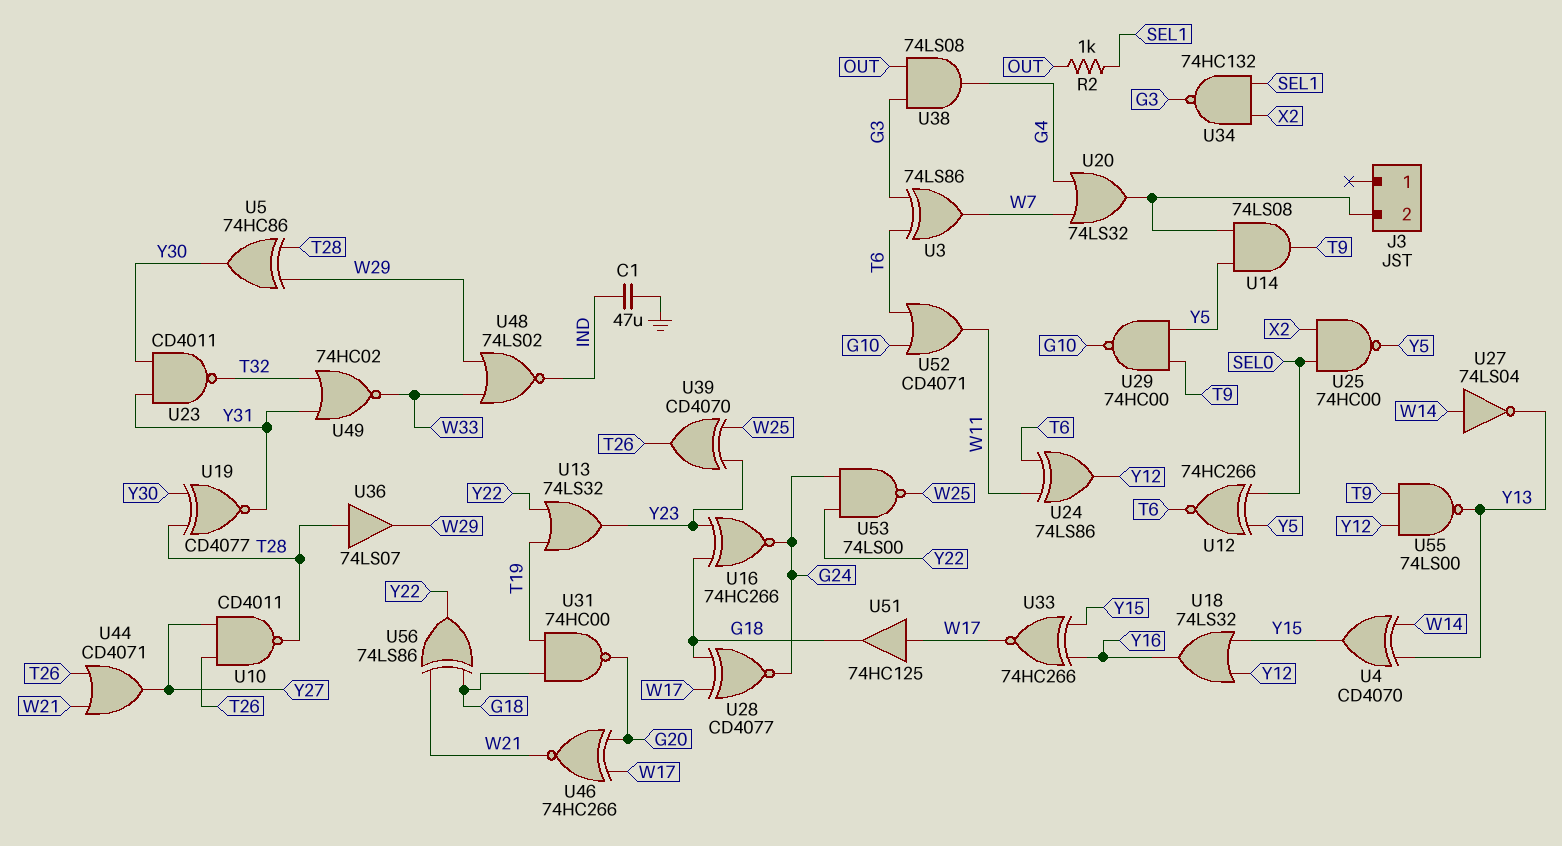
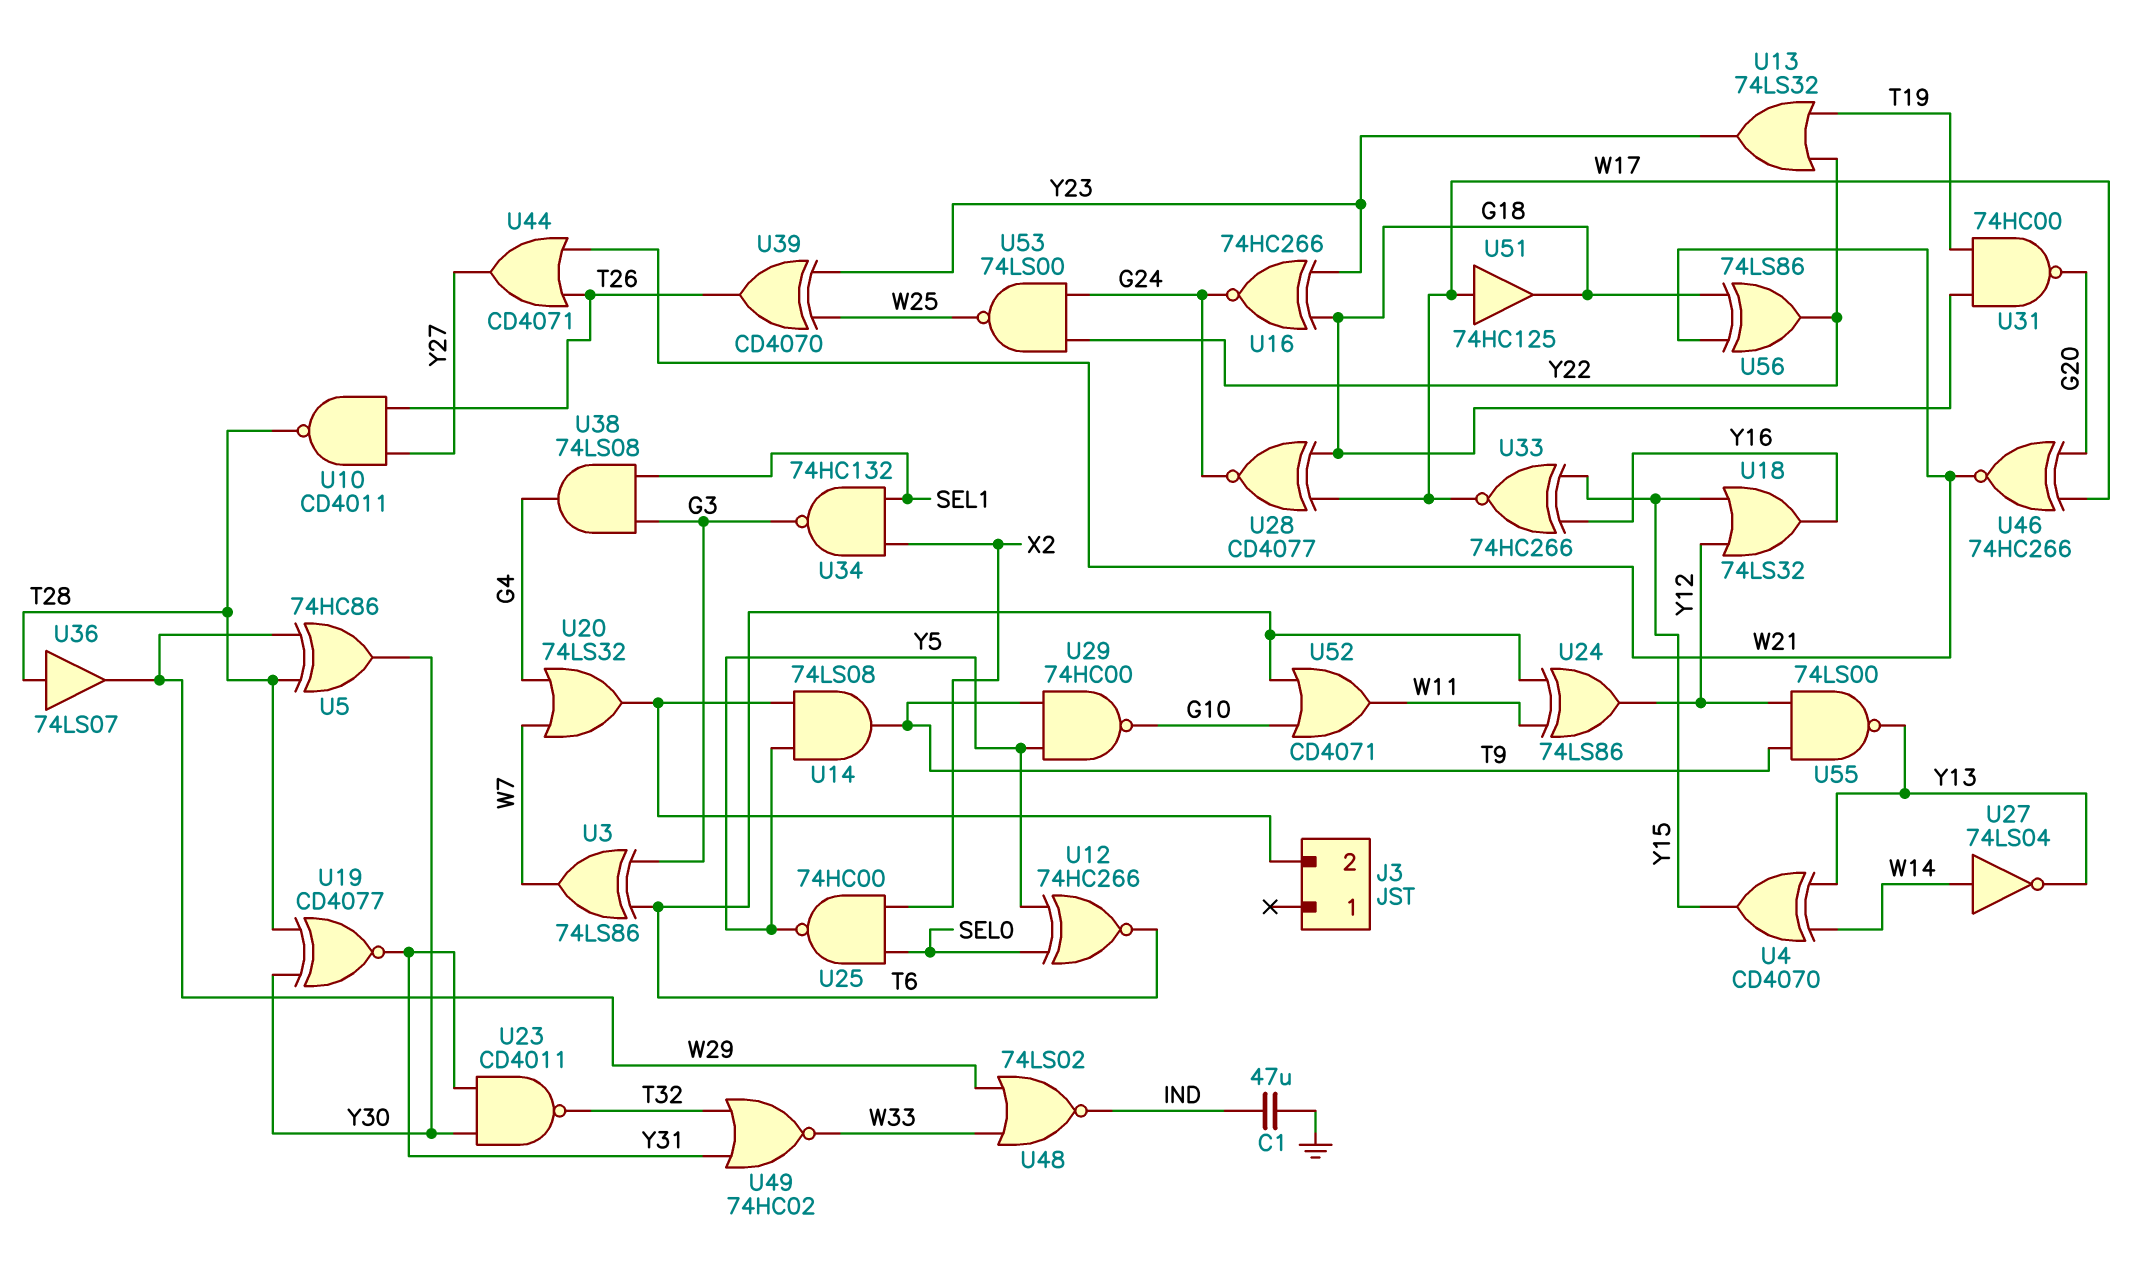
R2: 1k (OUT, SEL1) -> none
U38: AND 74LS08 (in G3, in OUT, out G4) -> AND 74LS08 (in G3, in SEL1, out G4)

